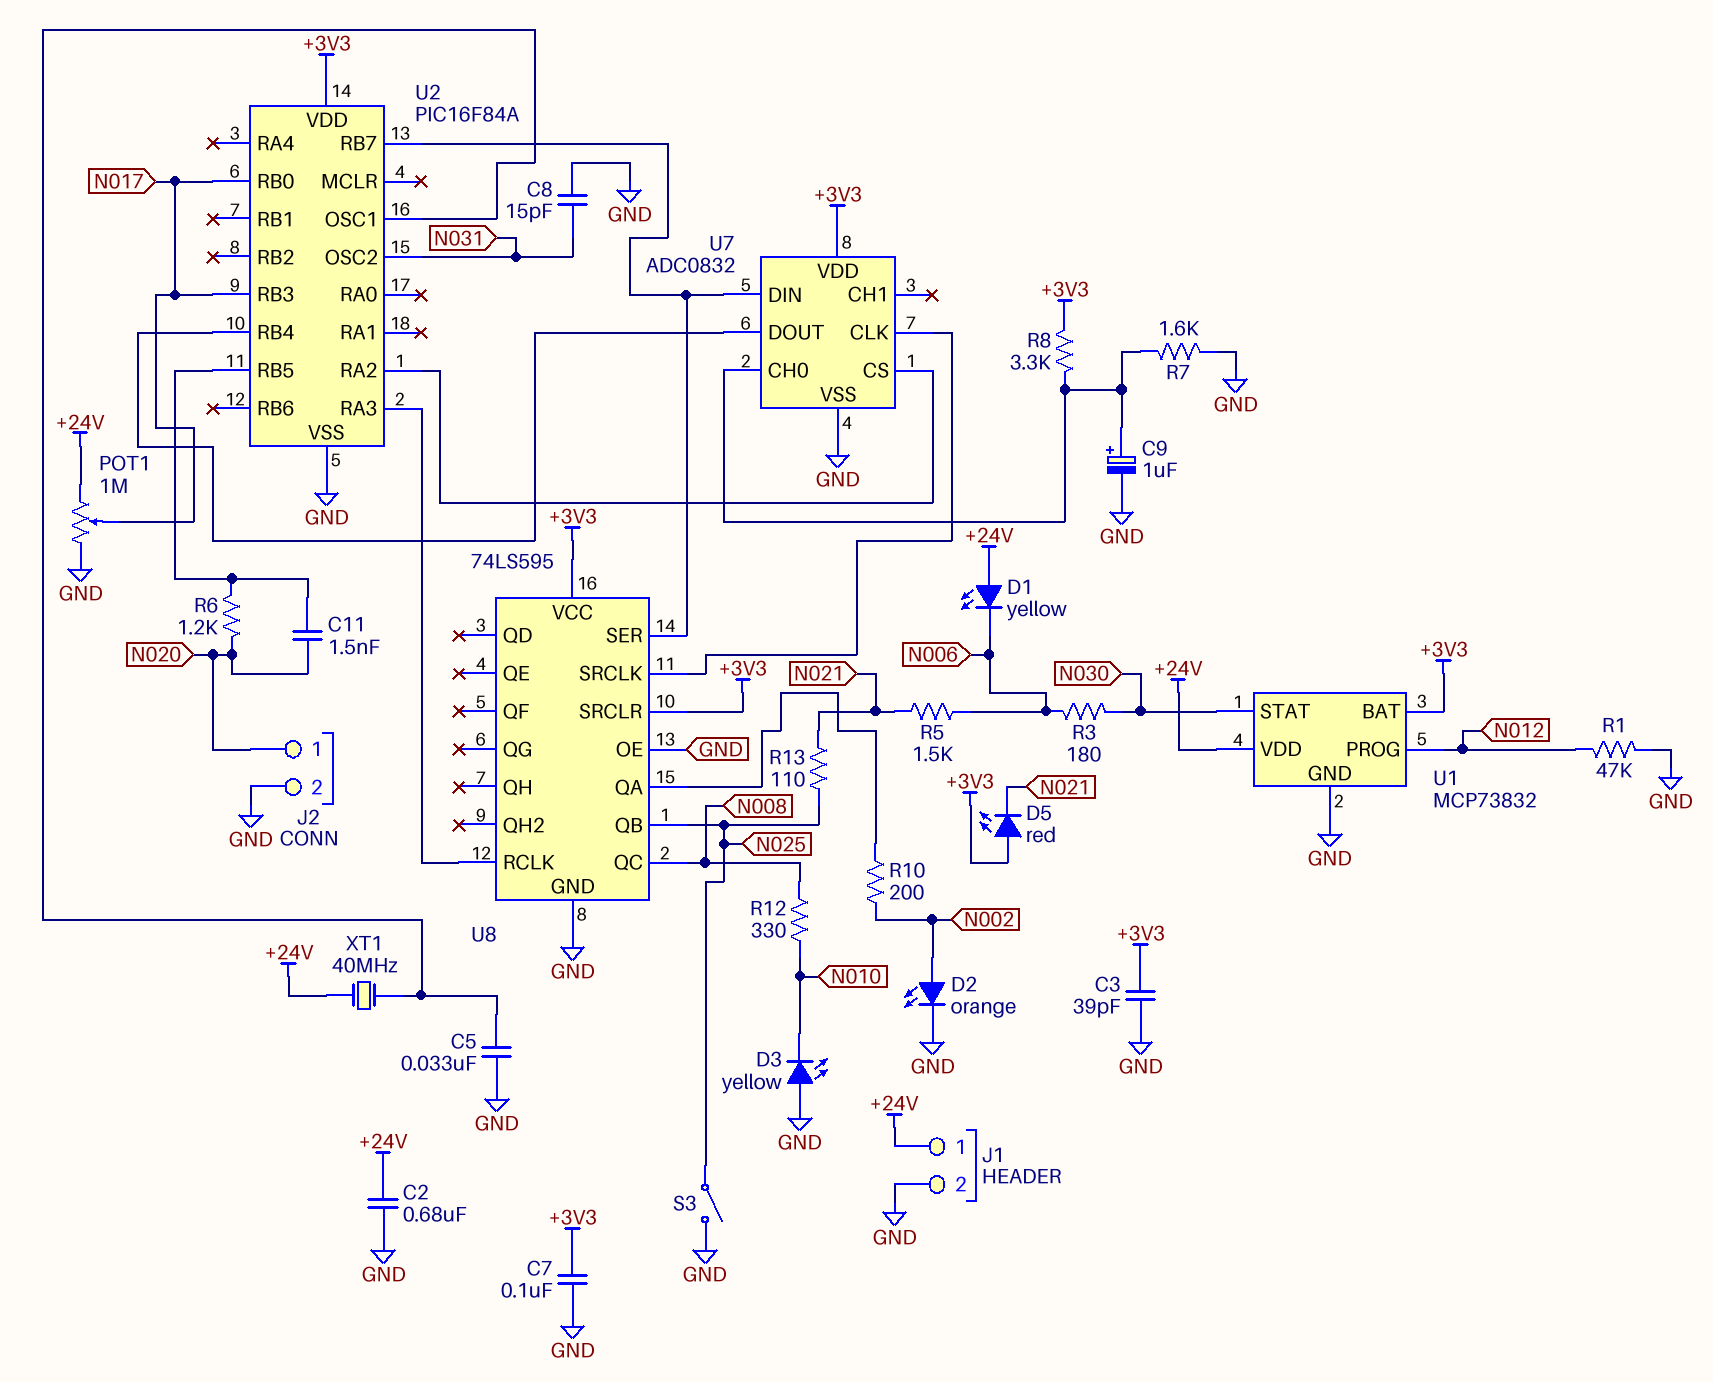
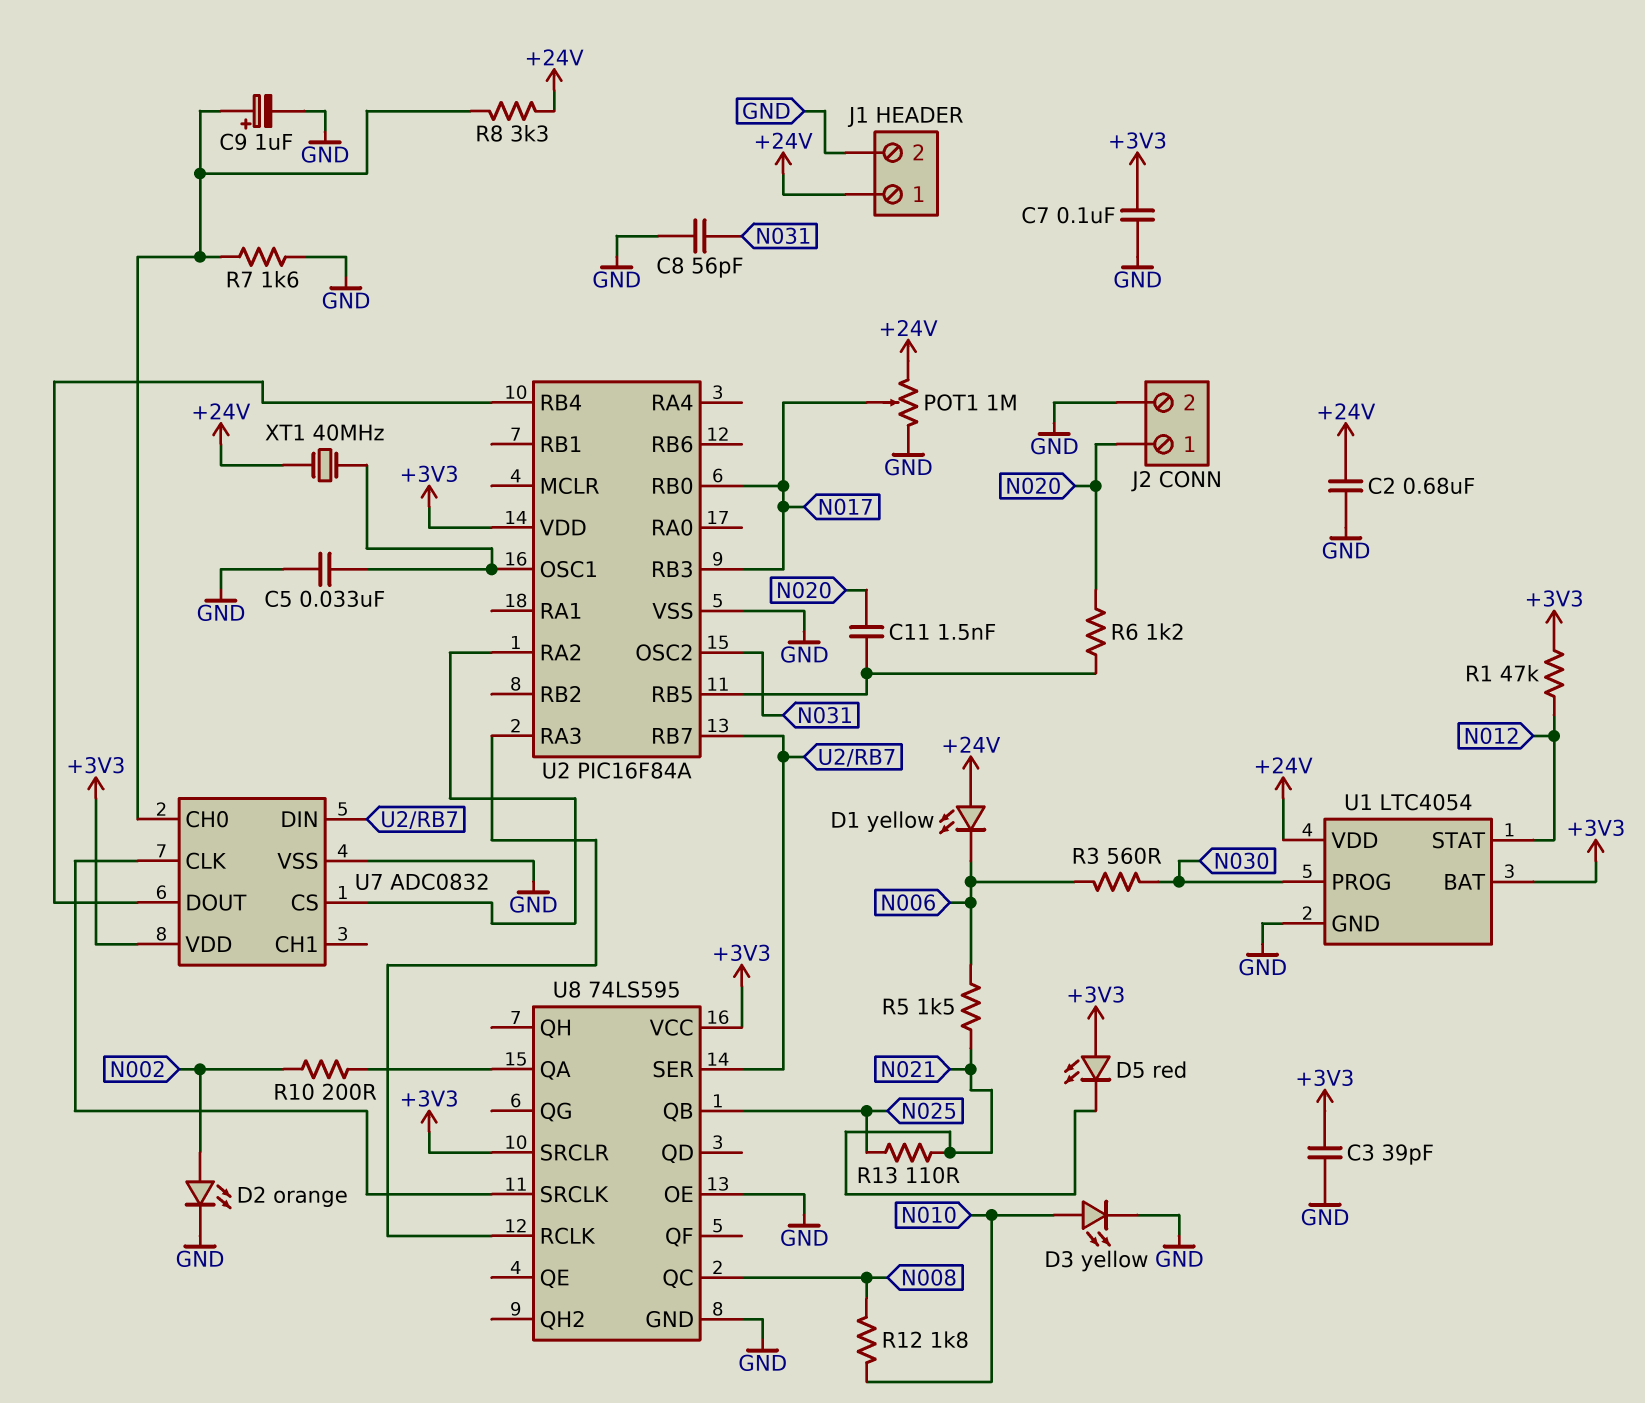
C8: 15pF (GND, N031) -> 56pF (GND, N031)
D3: LED yellow (A GND, K N010) -> LED yellow (A N010, K GND)
R1: 47k (GND, N012) -> 47k (+3V3, N012)
R3: 180 (N006, N030) -> 560 (N006, N030)
R8: 3.3k (+3V3, U7/CH0) -> 3.3k (+24V, U7/CH0)
R12: 330 (N008, N010) -> 1.8k (N008, N010)
S3: switch (GND, N025) -> none
U1: MCP73832 -> LTC4054
U1 pin PROG: N012 -> N030
U1 pin STAT: N030 -> N012

